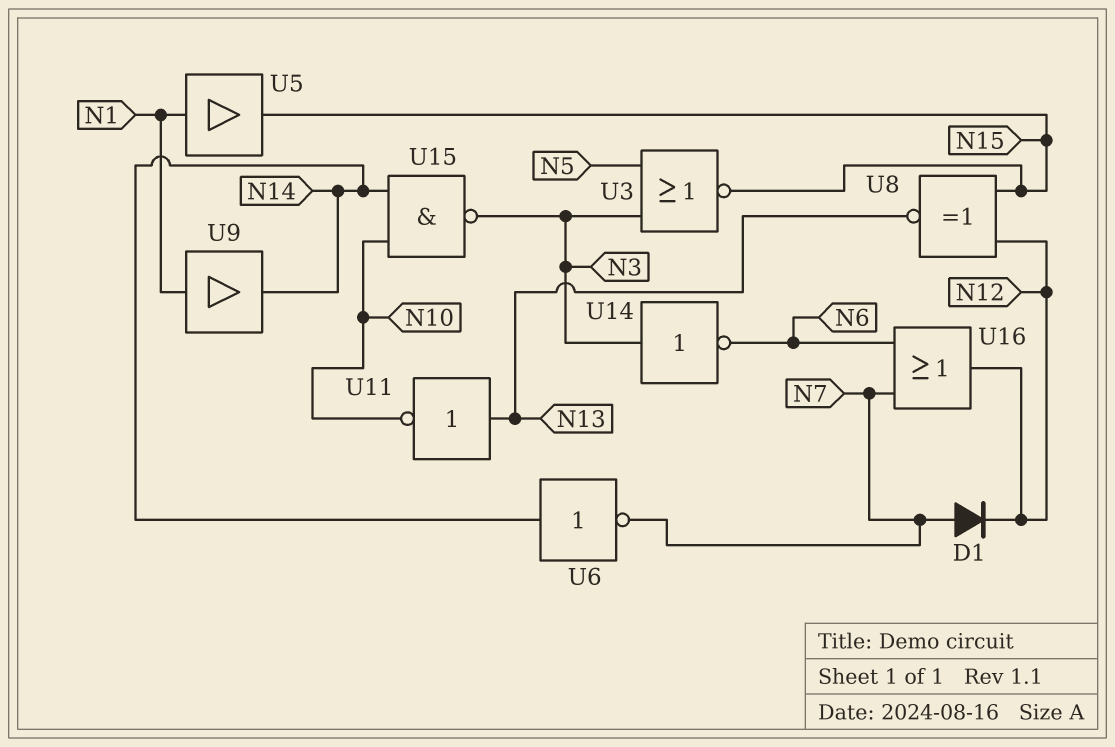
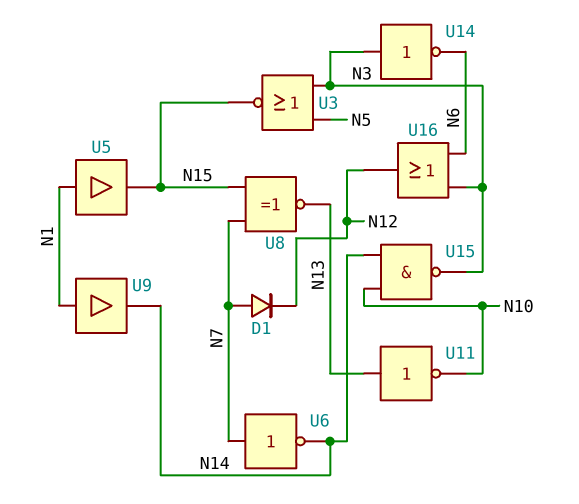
U6: NOT (in N14, out N7) -> NOT (in N7, out N14)
U8: XNOR (in N12, in N15, out N13) -> XNOR (in N7, in N15, out N13)
U16: OR (in N6, in N7, out N12) -> OR (in N3, in N6, out N12)

